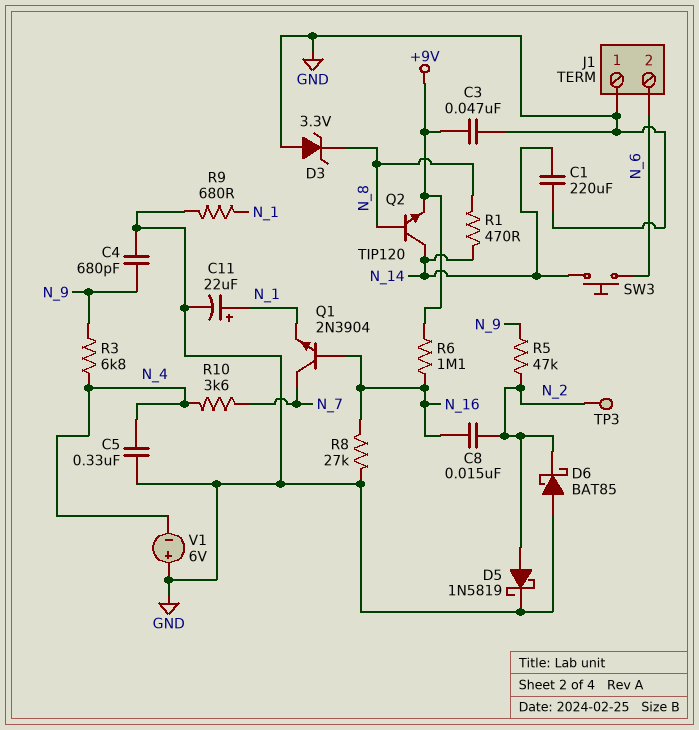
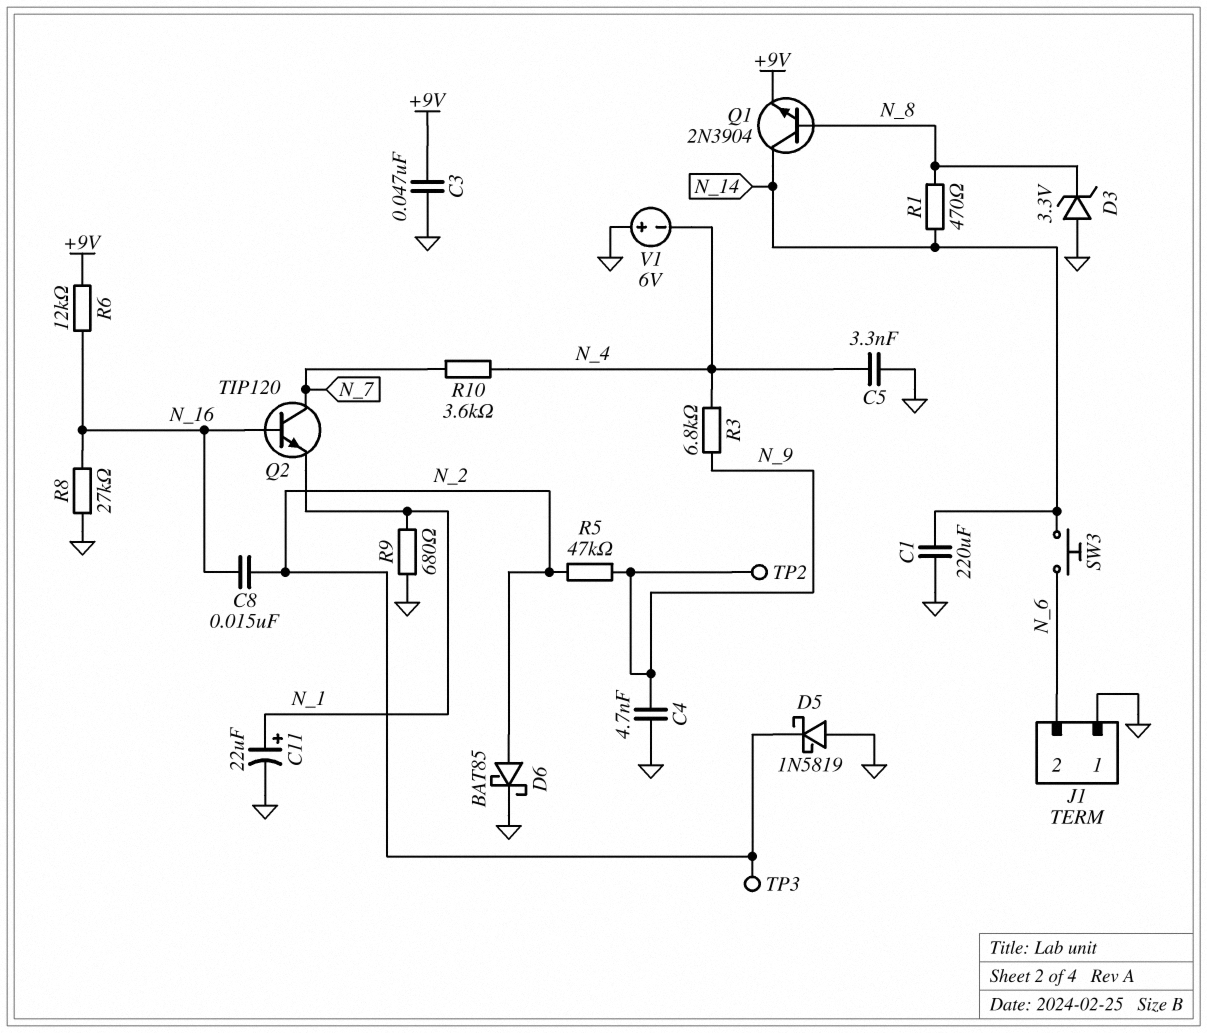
C4: 680pF (GND, N_9) -> 4.7nF (GND, N_9)
C5: 330nF (GND, N_4) -> 3.3nF (GND, N_4)
D5: schottky 1N5819 (A N_2, K GND) -> schottky 1N5819 (A GND, K N_2)
D6: schottky BAT85 (A GND, K N_2) -> schottky BAT85 (A N_2, K GND)
Q1: NPN 2N3904 (B N_16, C N_7, E N_1) -> NPN 2N3904 (B N_8, C N_14, E +9V)
Q2: NPN TIP120 (B N_8, C N_14, E +9V) -> NPN TIP120 (B N_16, C N_7, E N_1)
R6: 1.1M (+9V, N_16) -> 12k (+9V, N_16)
TP2: none -> test point (N_9)

